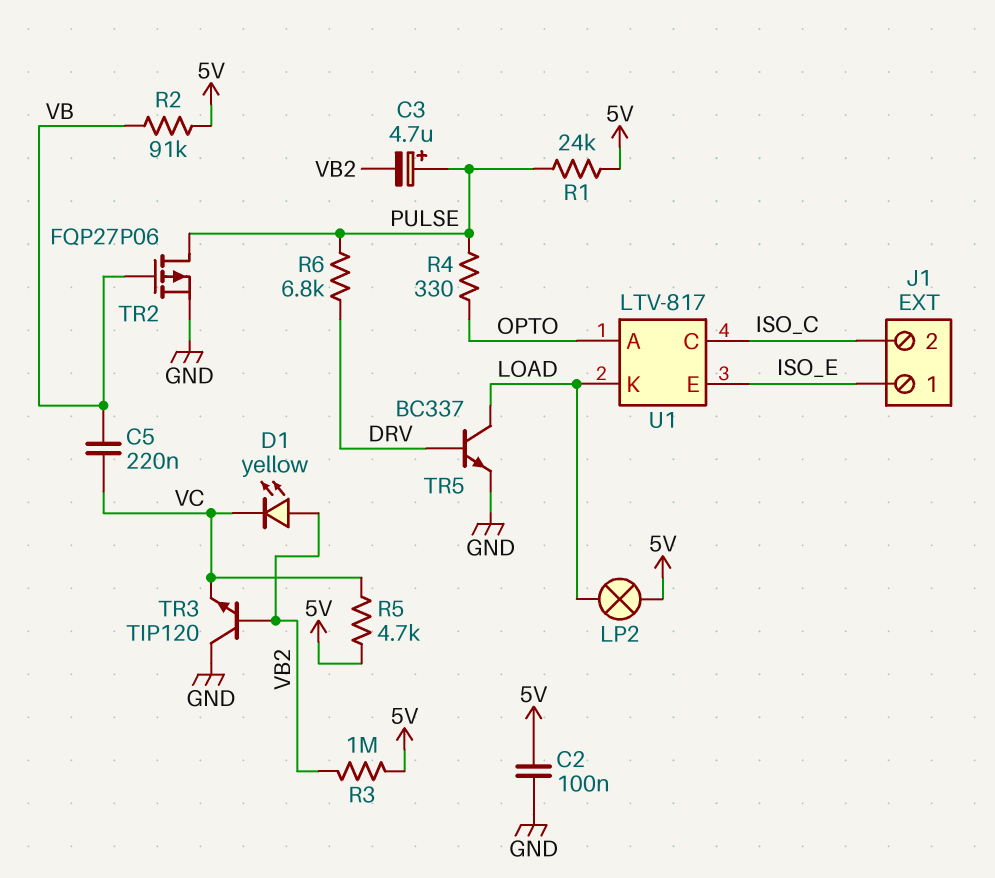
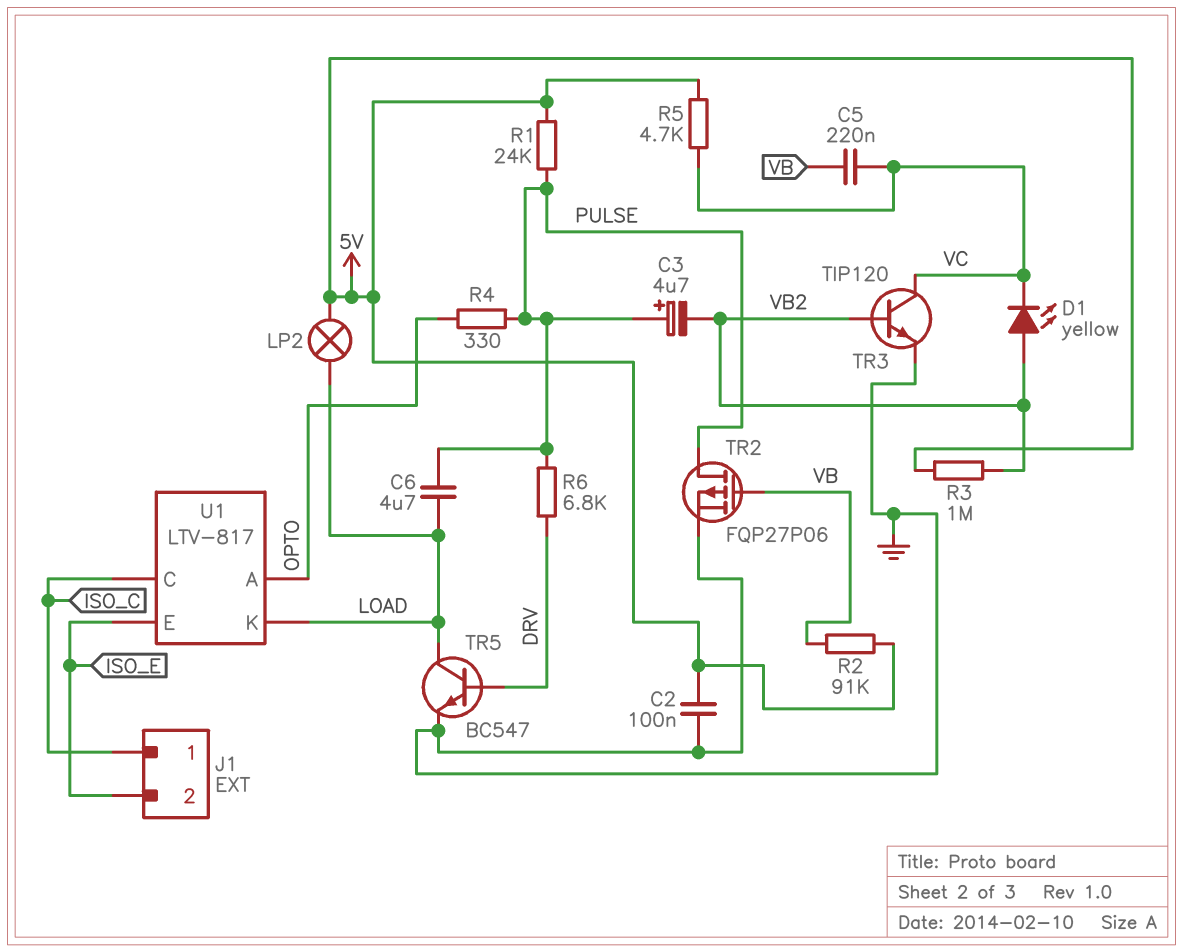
C6: none -> 4.7uF (LOAD, PULSE)
J1 pin 1: ISO_E -> ISO_C
J1 pin 2: ISO_C -> ISO_E
TR3: NPN TIP120 (B VB2, C GND, E VC) -> NPN TIP120 (B VB2, C VC, E GND)
TR5: NPN BC337 (B DRV, C LOAD, E GND) -> NPN BC547 (B DRV, C LOAD, E GND)

